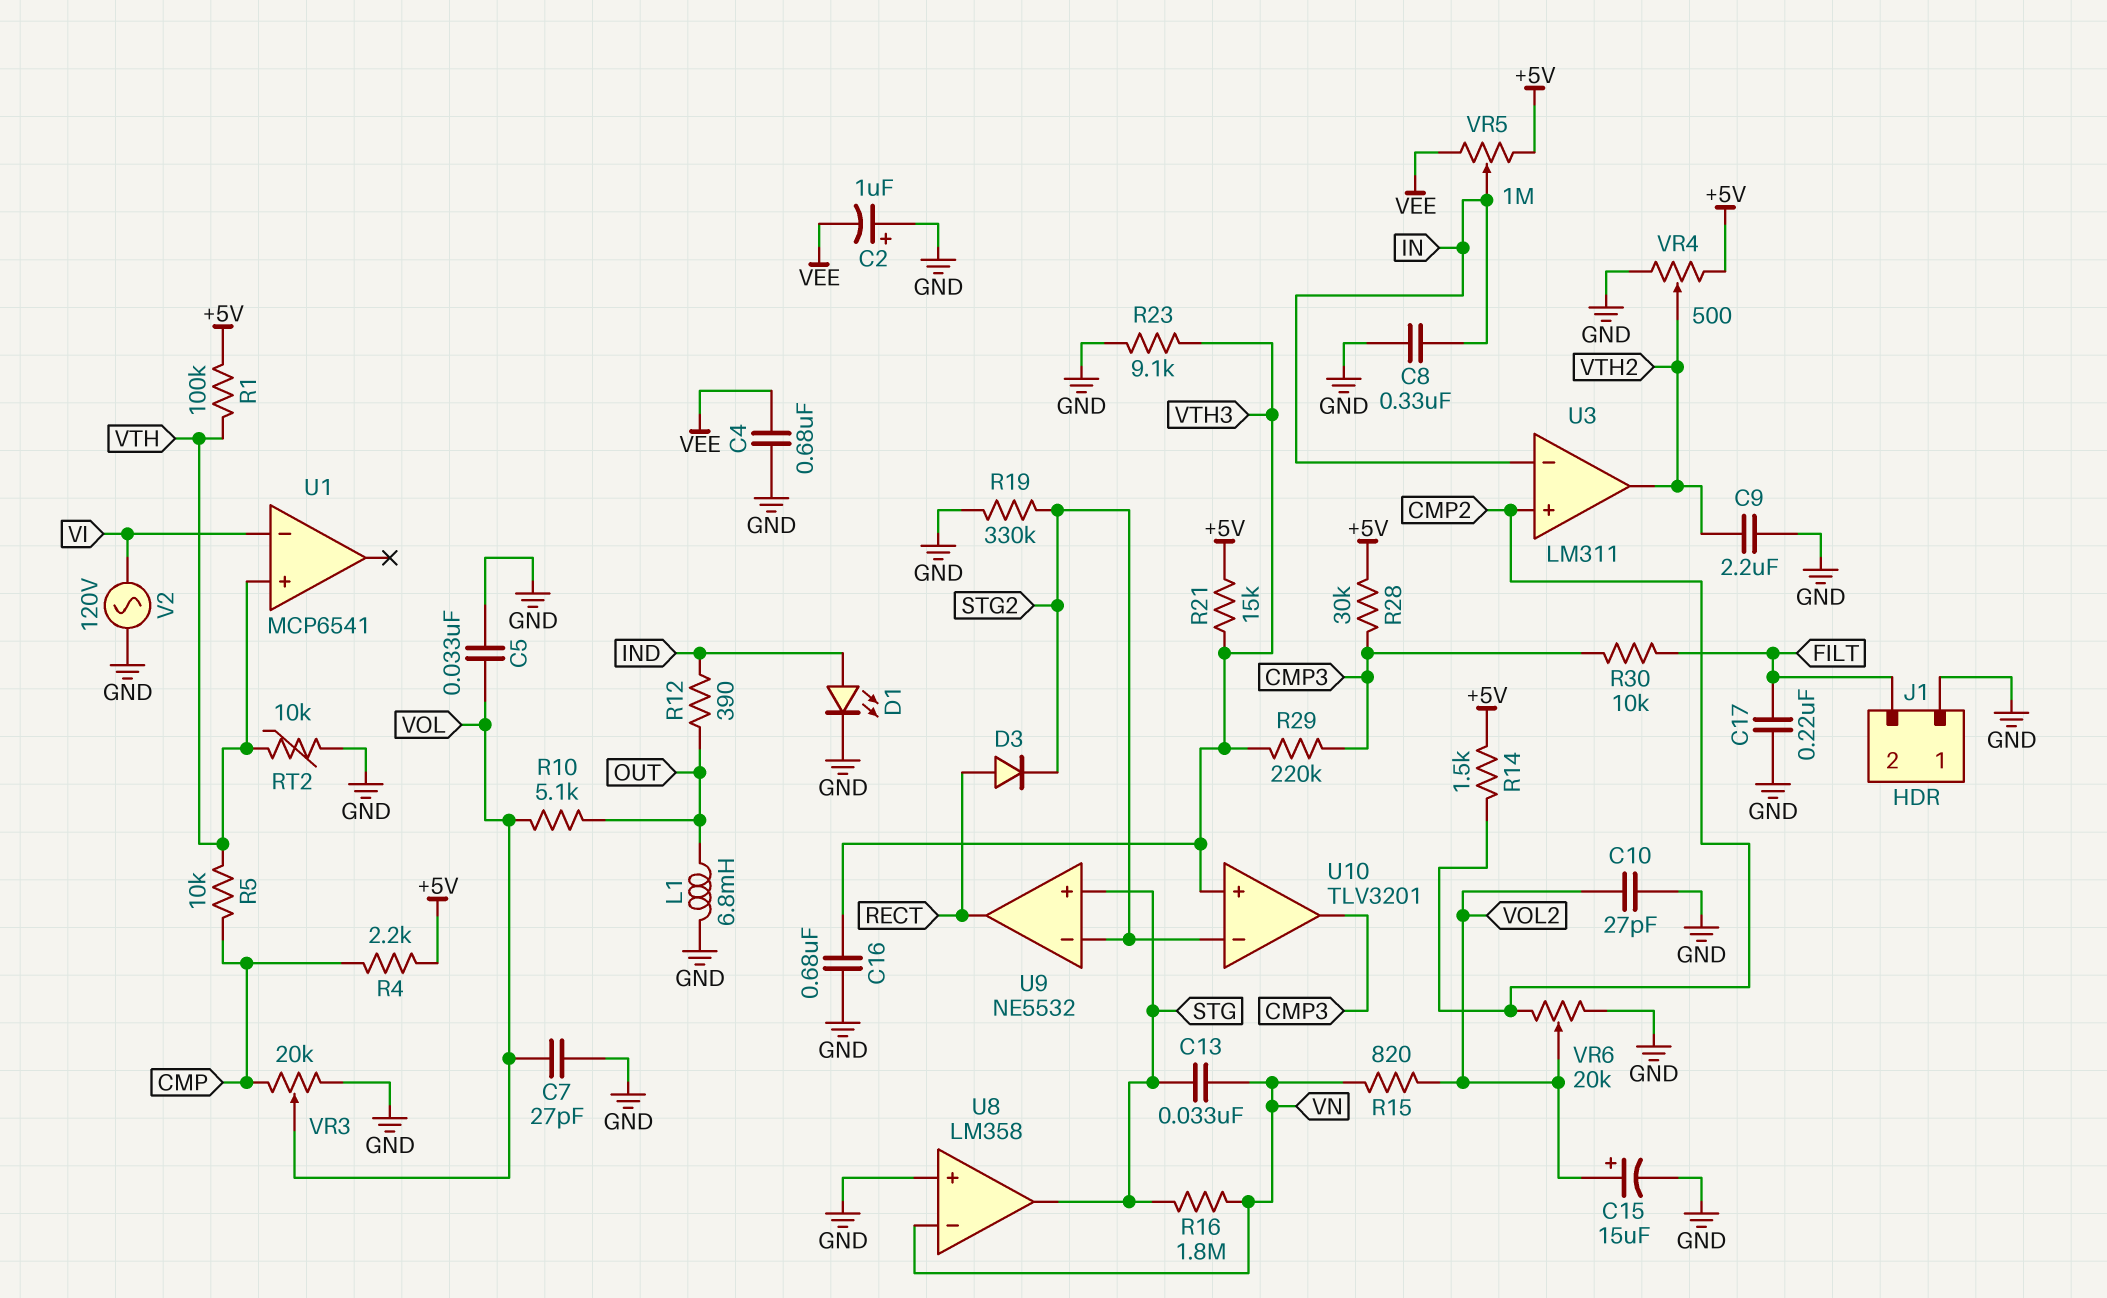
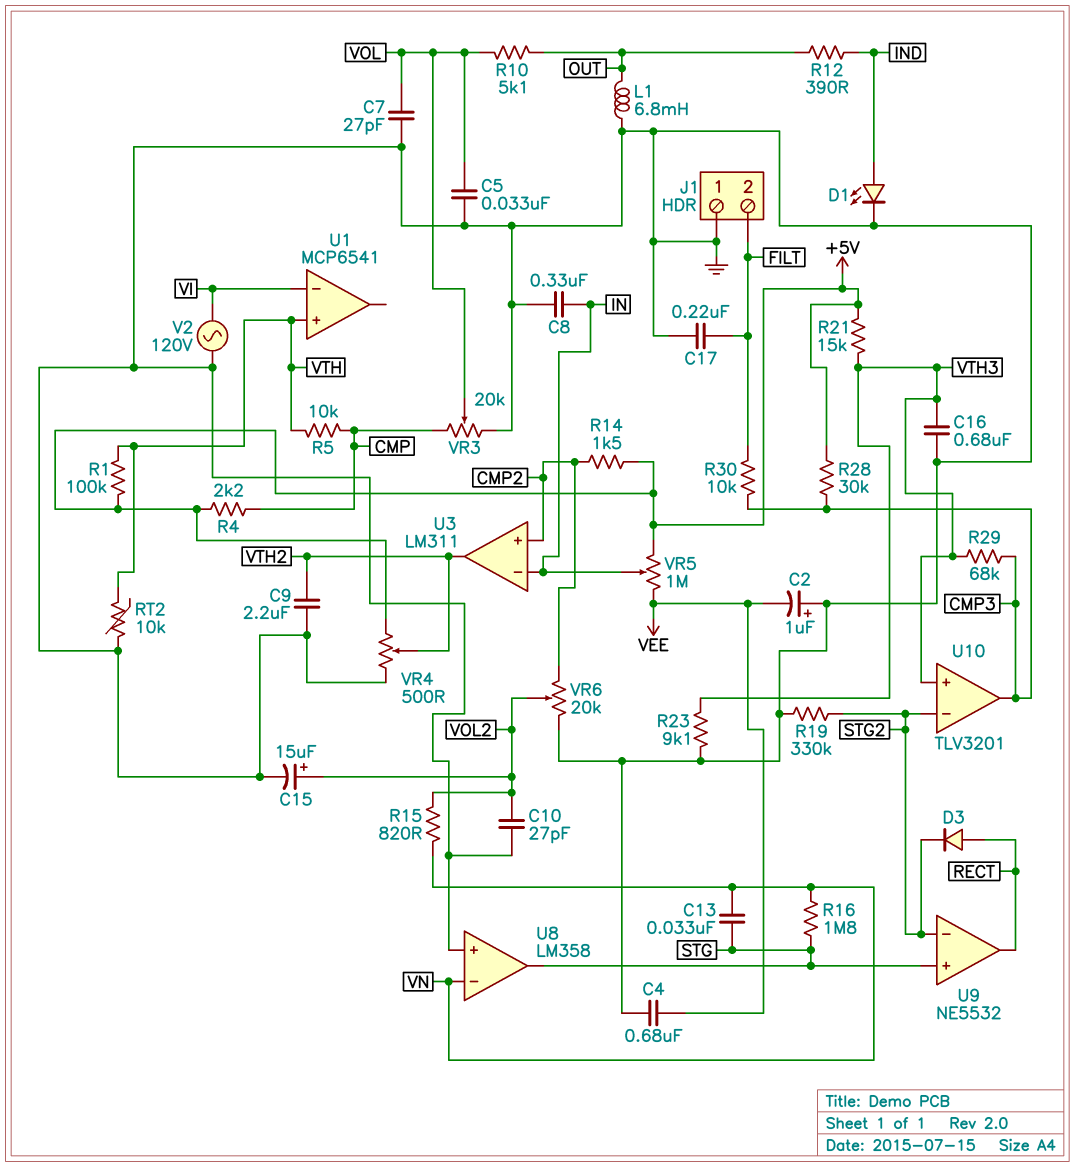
R29: 220k (CMP3, VTH3) -> 68k (CMP3, VTH3)

